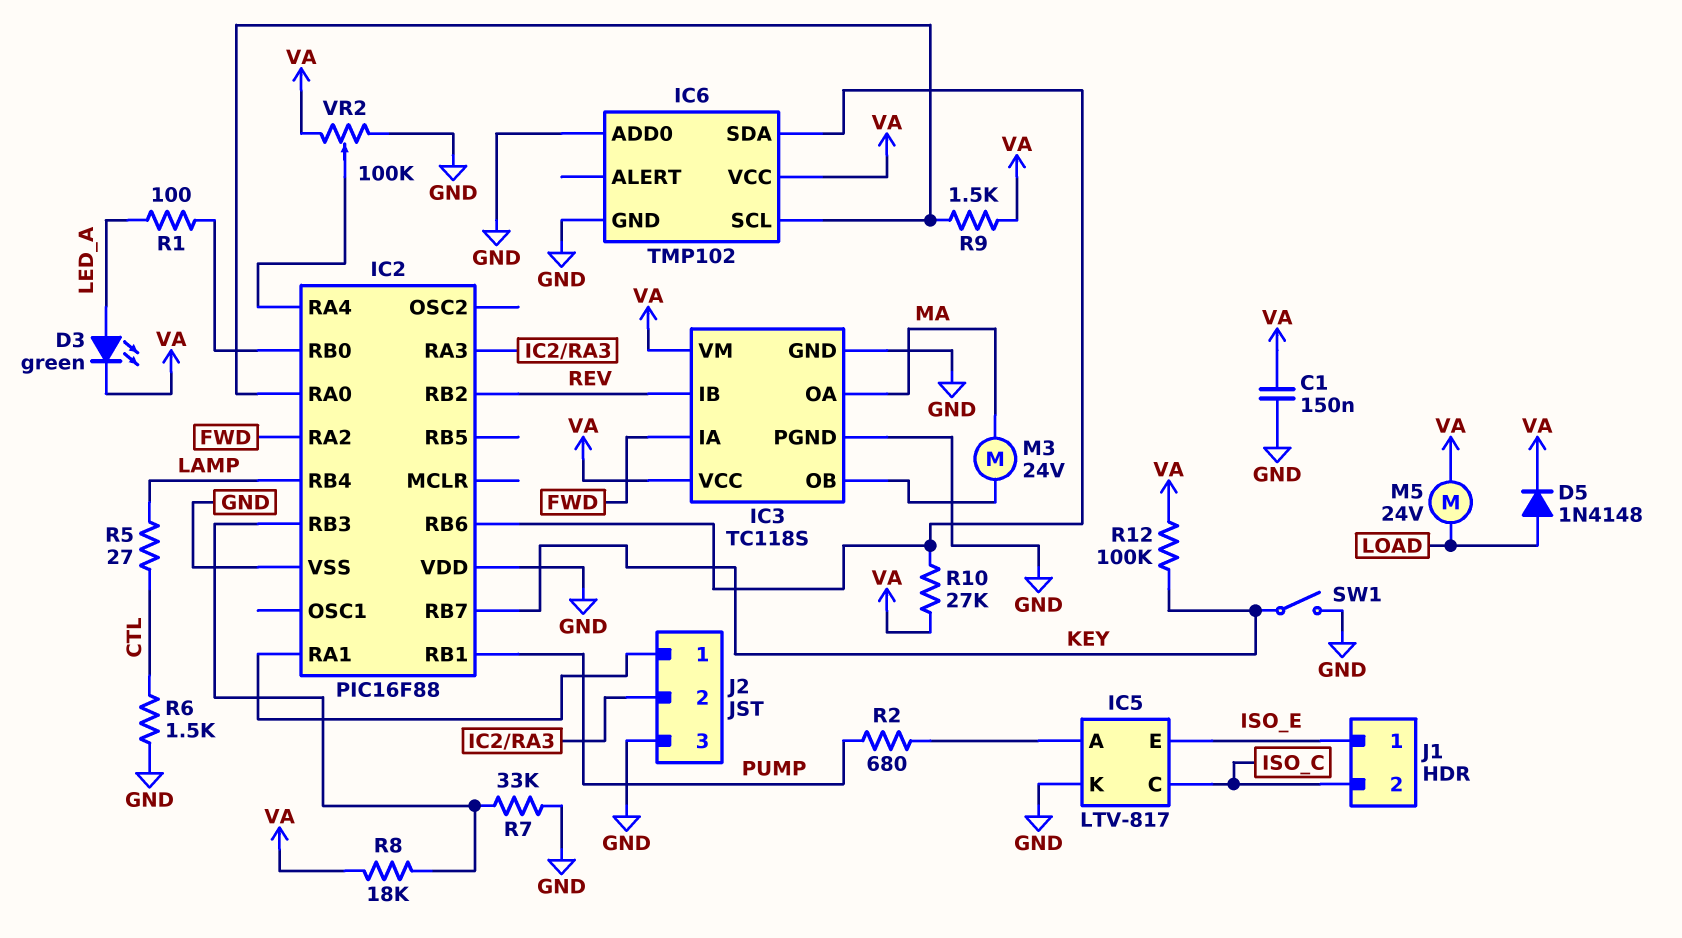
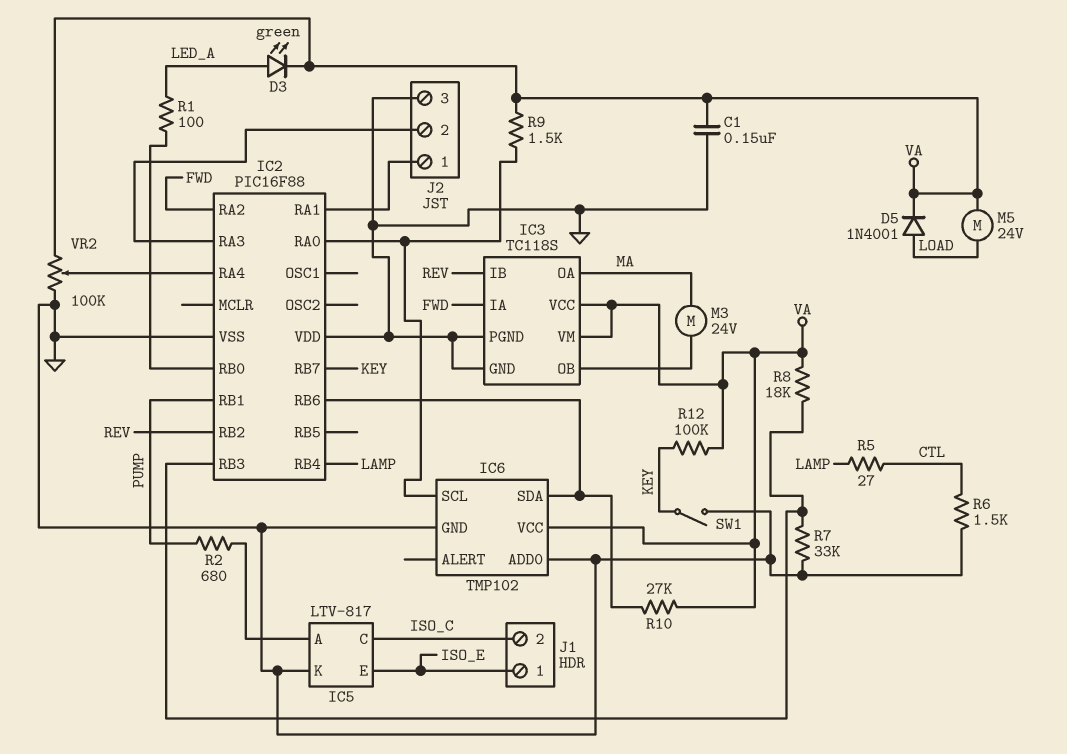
D5: diode 1N4148 (A LOAD, K VA) -> diode 1N4001 (A LOAD, K VA)

